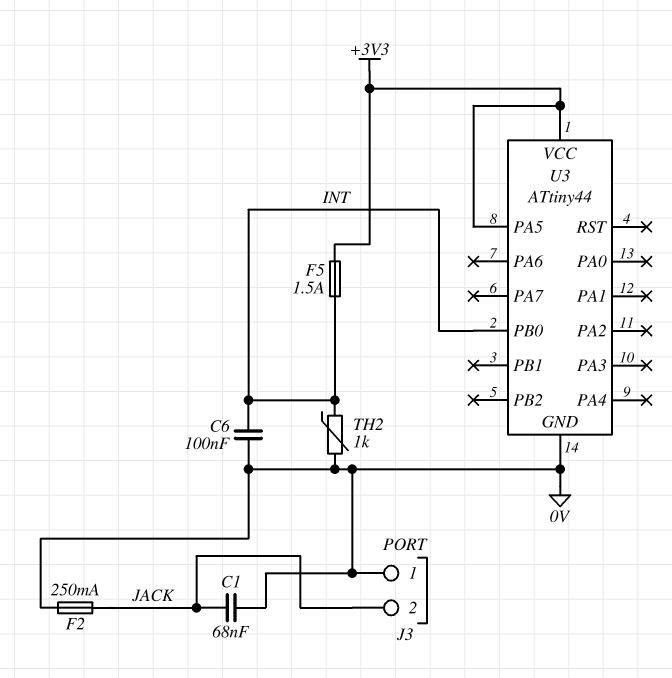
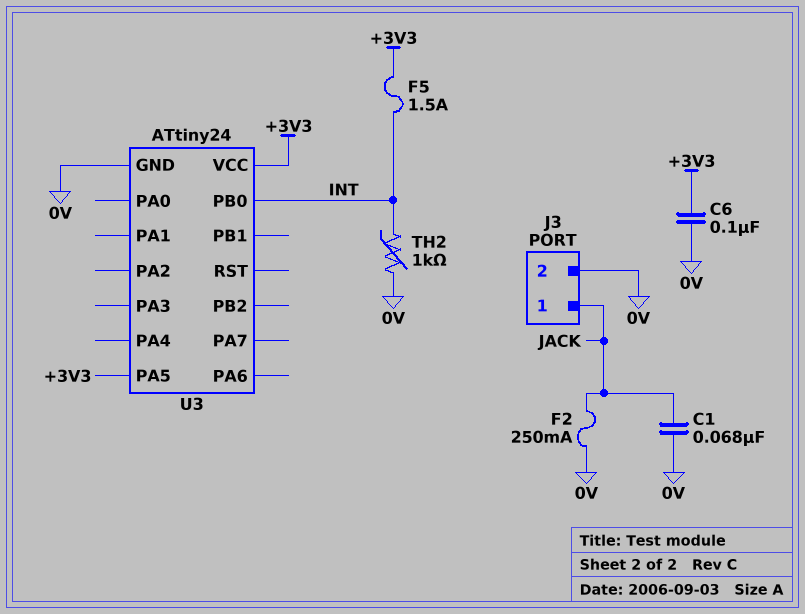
C6: 100nF (0V, INT) -> 100nF (+3V3, 0V)
J3 pin 1: 0V -> JACK
J3 pin 2: JACK -> 0V
U3: ATtiny44 -> ATtiny24

